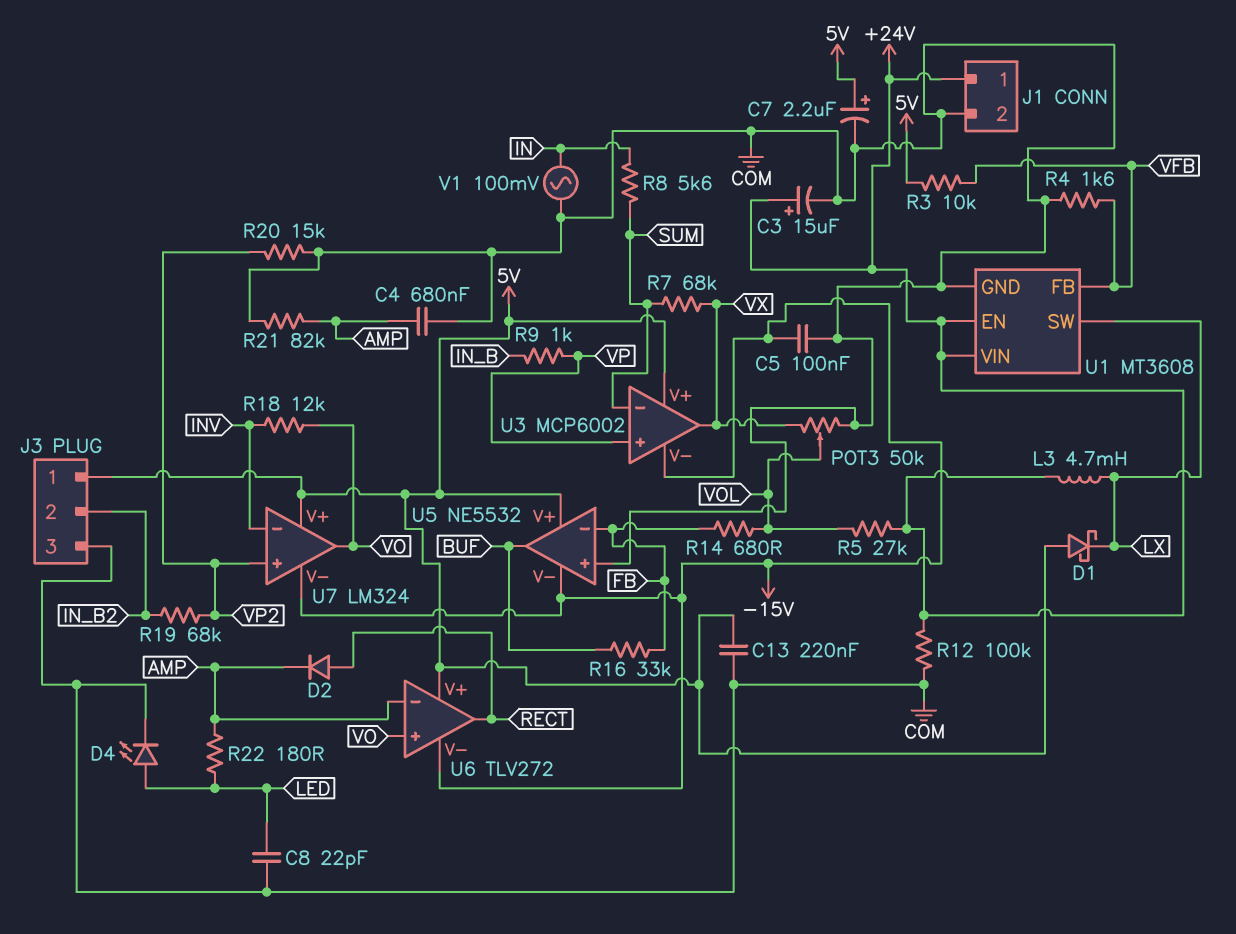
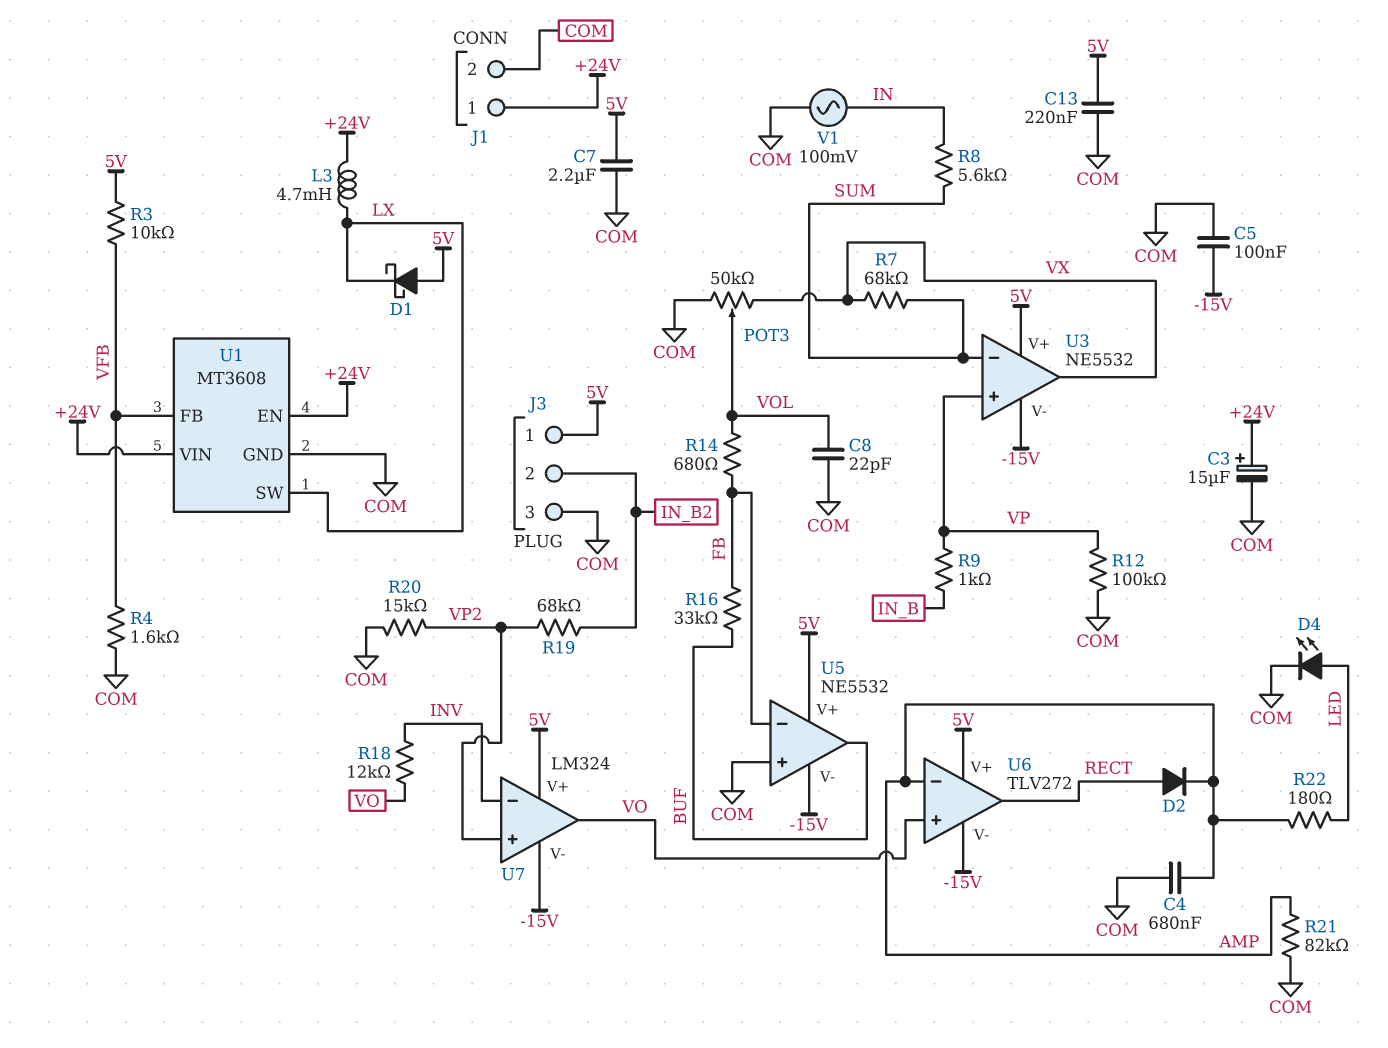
C7: 2.2uF (plus 5V, minus COM) -> 2.2uF (5V, COM)
C8: 22pF (COM, LED) -> 22pF (COM, VOL)
R5: 27k (+24V, VOL) -> none
R12: 100k (+24V, COM) -> 100k (COM, VP)
U3: MCP6002 -> NE5532

